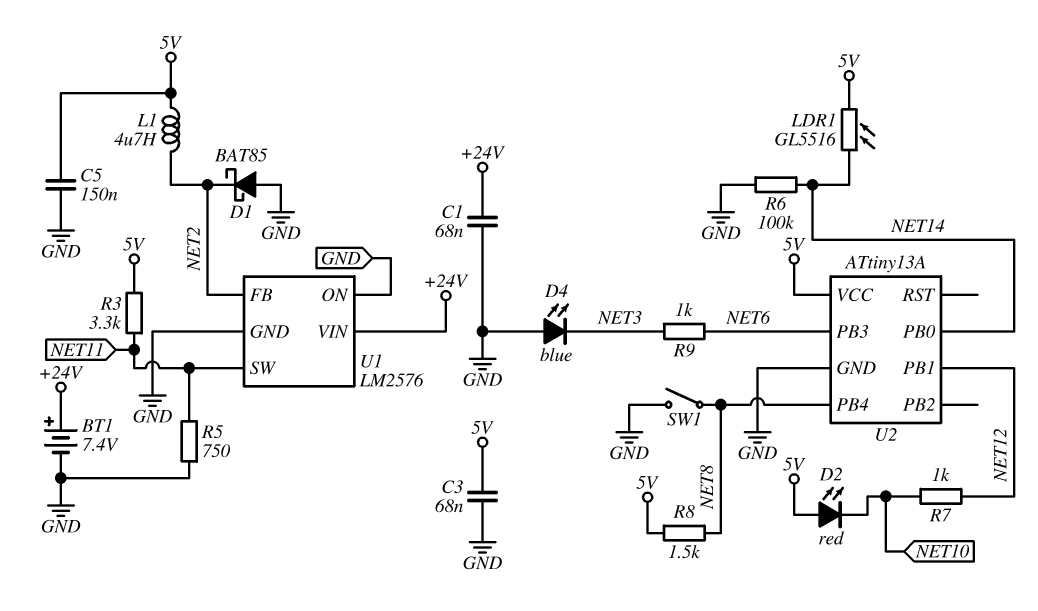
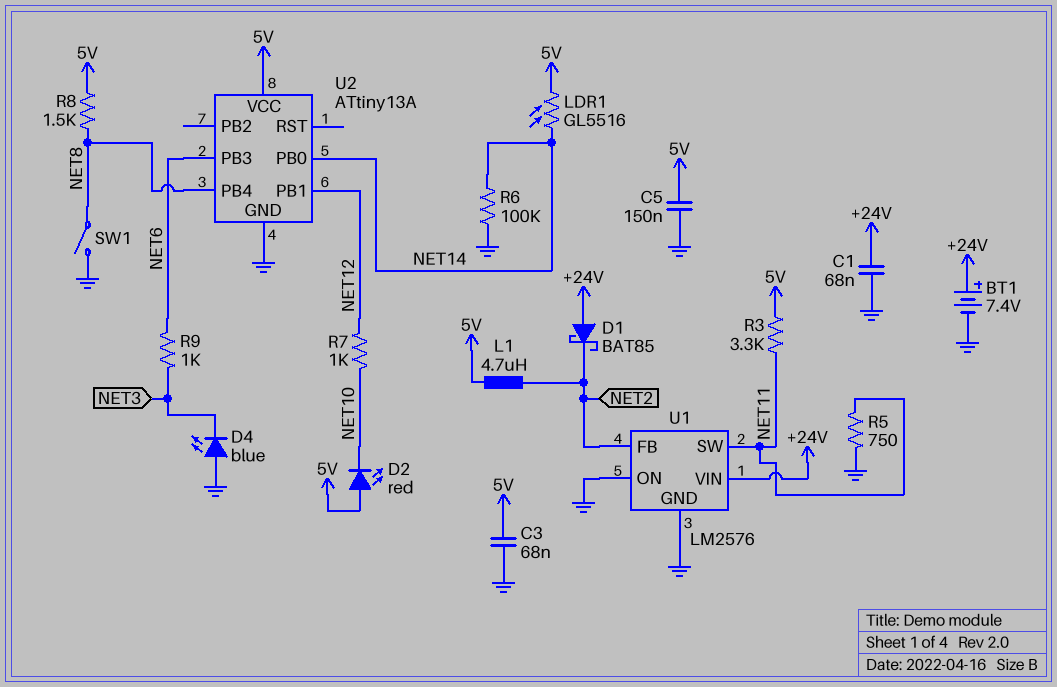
D1: schottky BAT85 (A GND, K NET2) -> schottky BAT85 (A +24V, K NET2)

